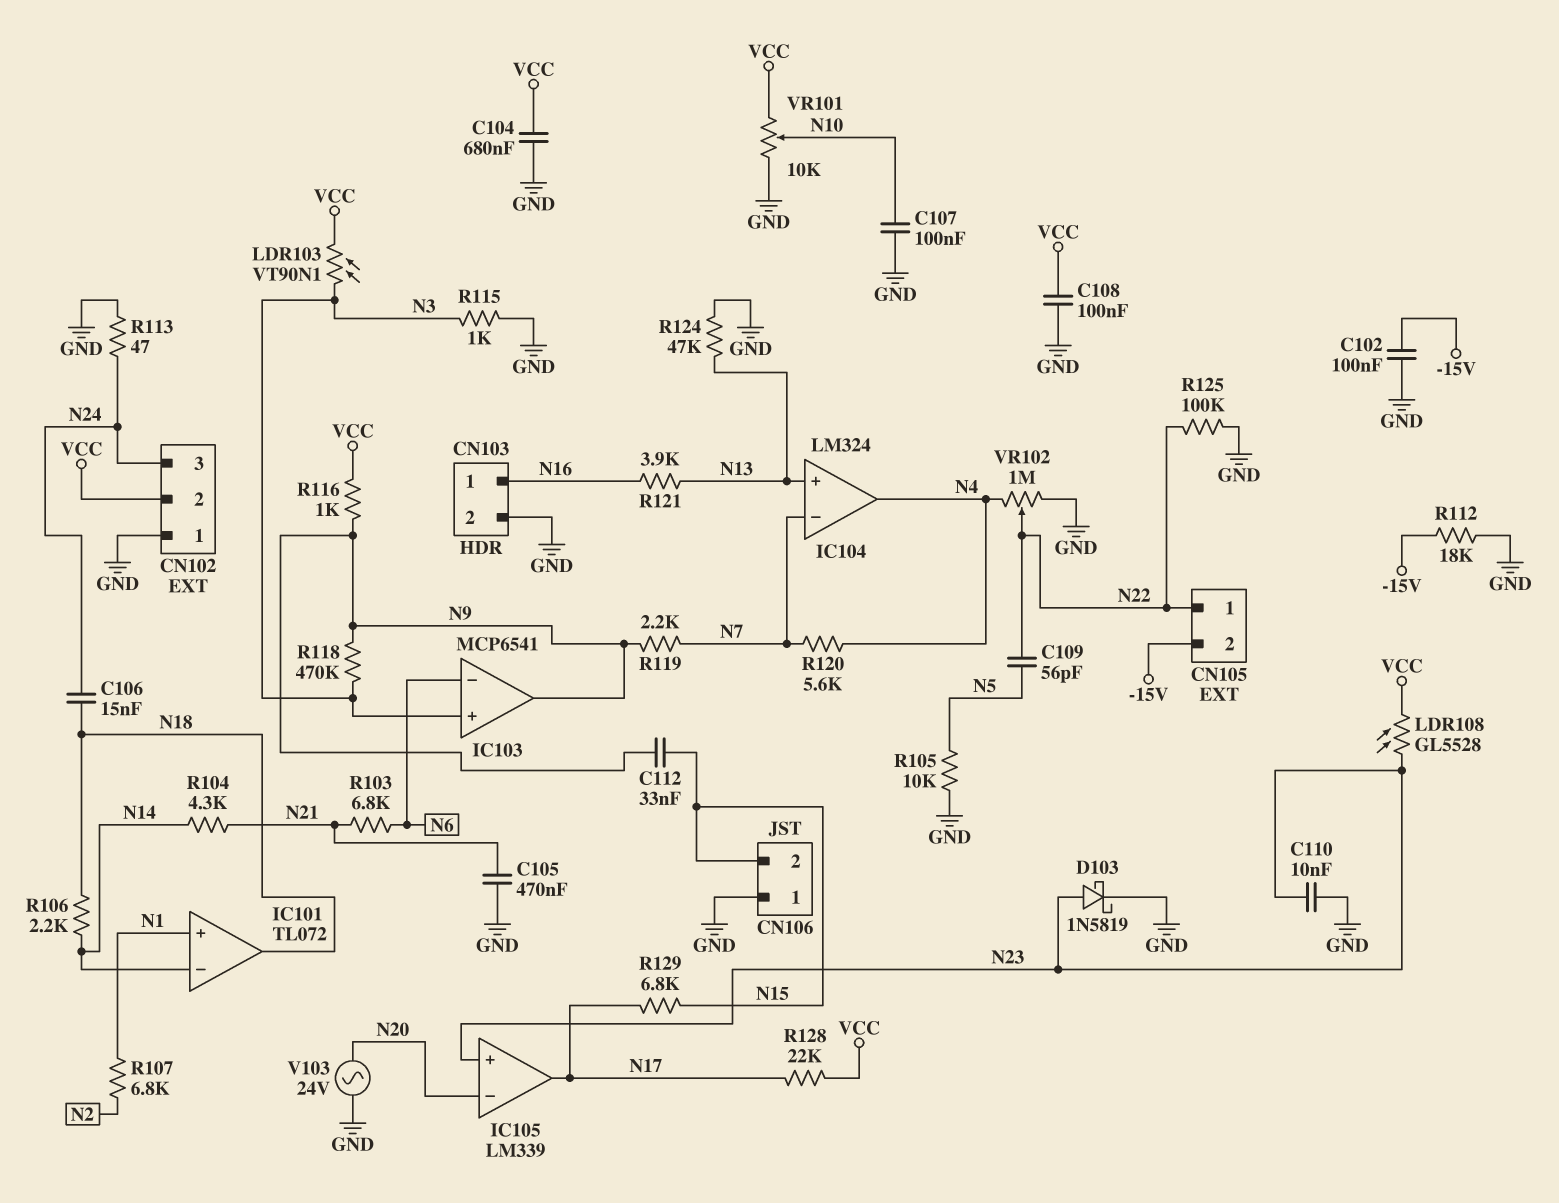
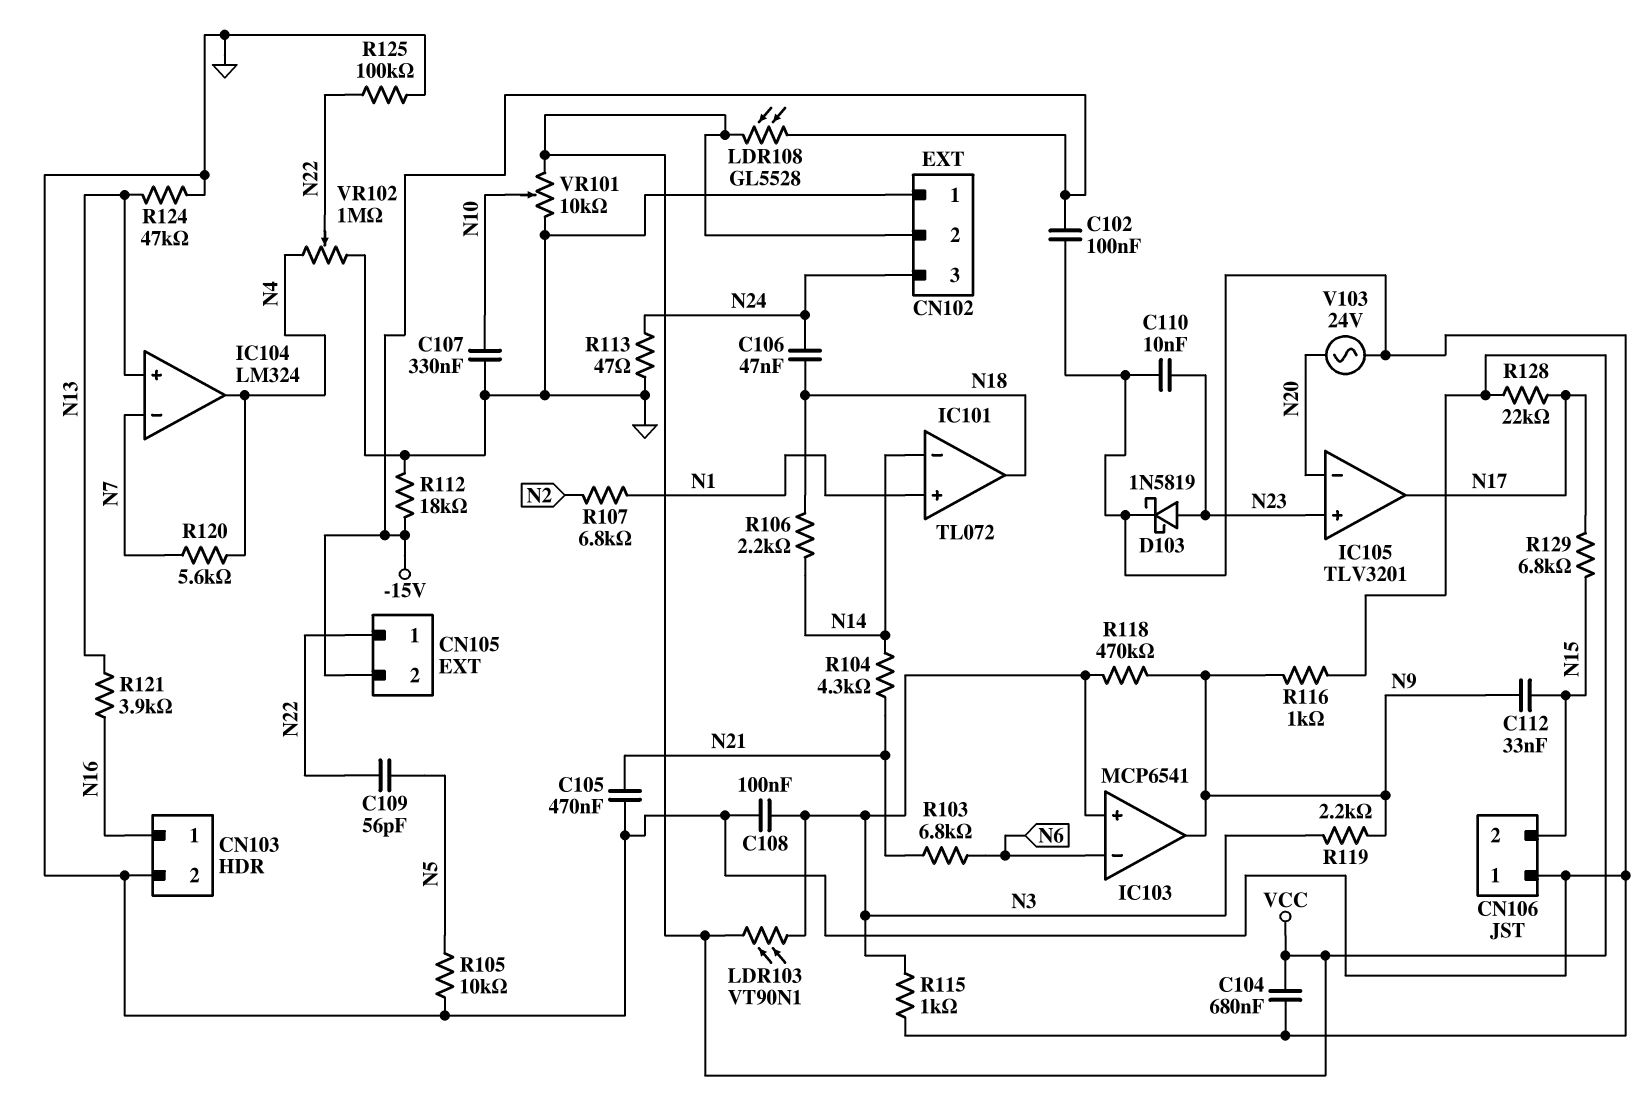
C106: 15nF (N18, N24) -> 47nF (N18, N24)
C107: 100nF (GND, N10) -> 330nF (GND, N10)
C108: 100nF (GND, VCC) -> 100nF (GND, N3)
IC105: LM339 -> TLV3201
LDR108: GL5528 (N23, VCC) -> GL5528 (-15V, VCC)
R119: 2.2k (N7, N9) -> 2.2k (N3, N9)

